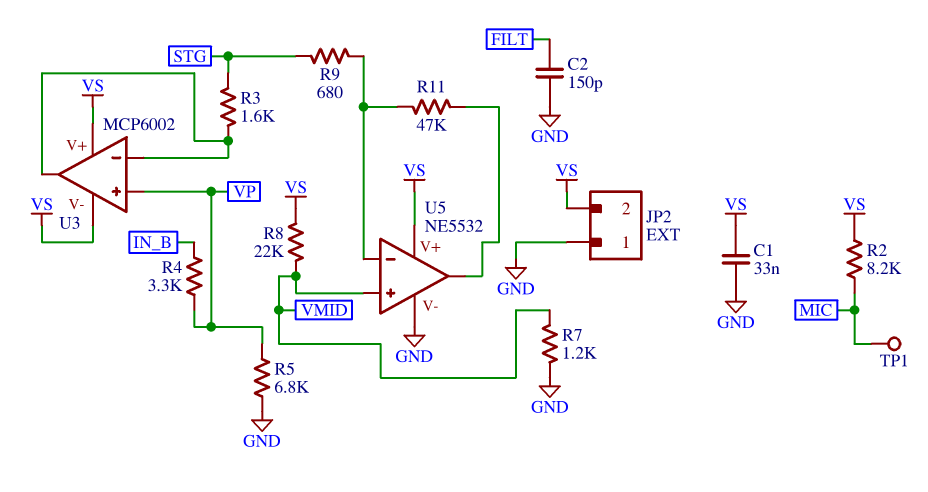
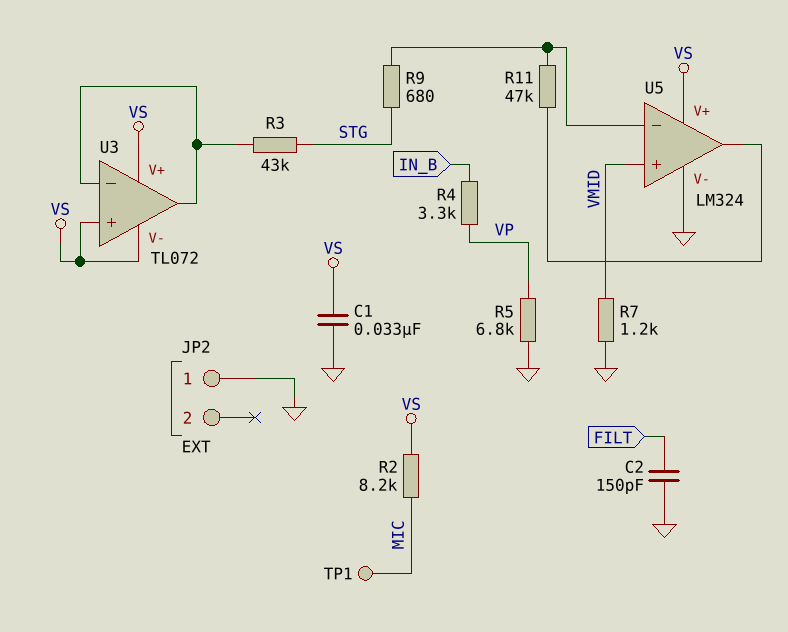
JP2 pin 2: VS -> none
R3: 1.6k (STG, U3/in-) -> 43k (STG, U3/in-)
R8: 22k (VMID, VS) -> none
U3: MCP6002 -> TL072
U3 pin in+: VP -> VS
U5: NE5532 -> LM324

